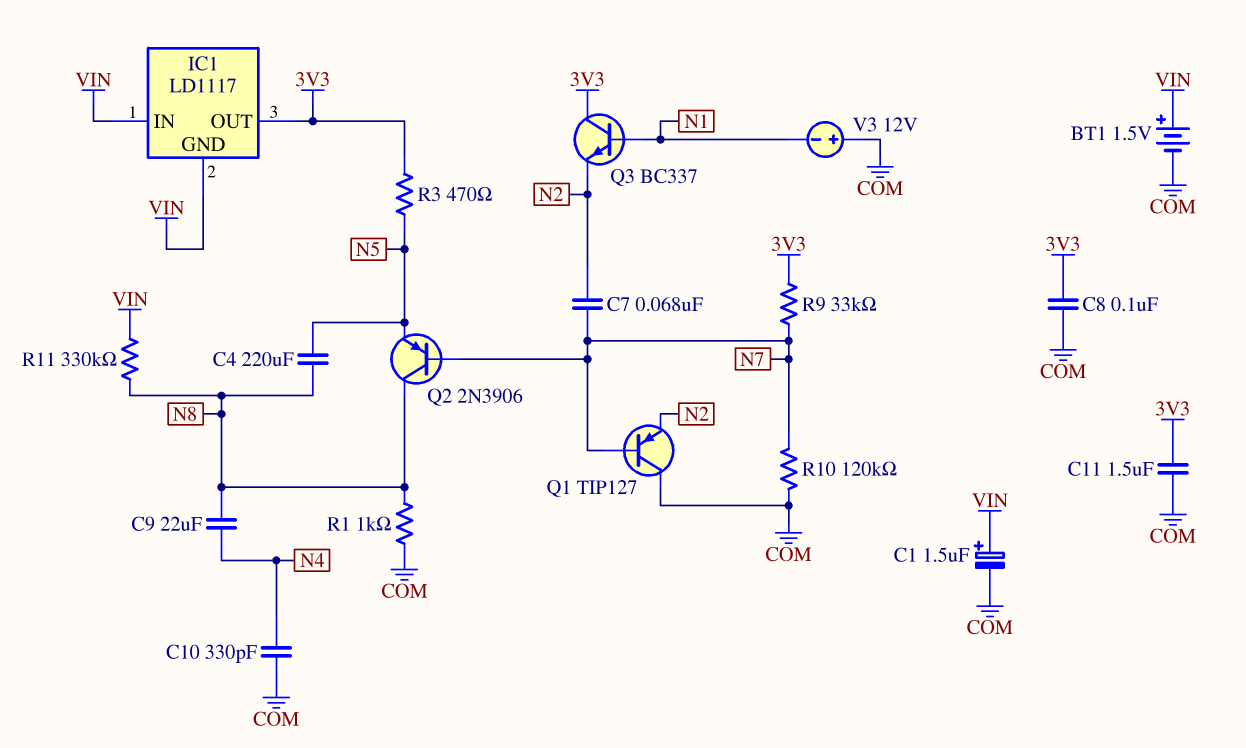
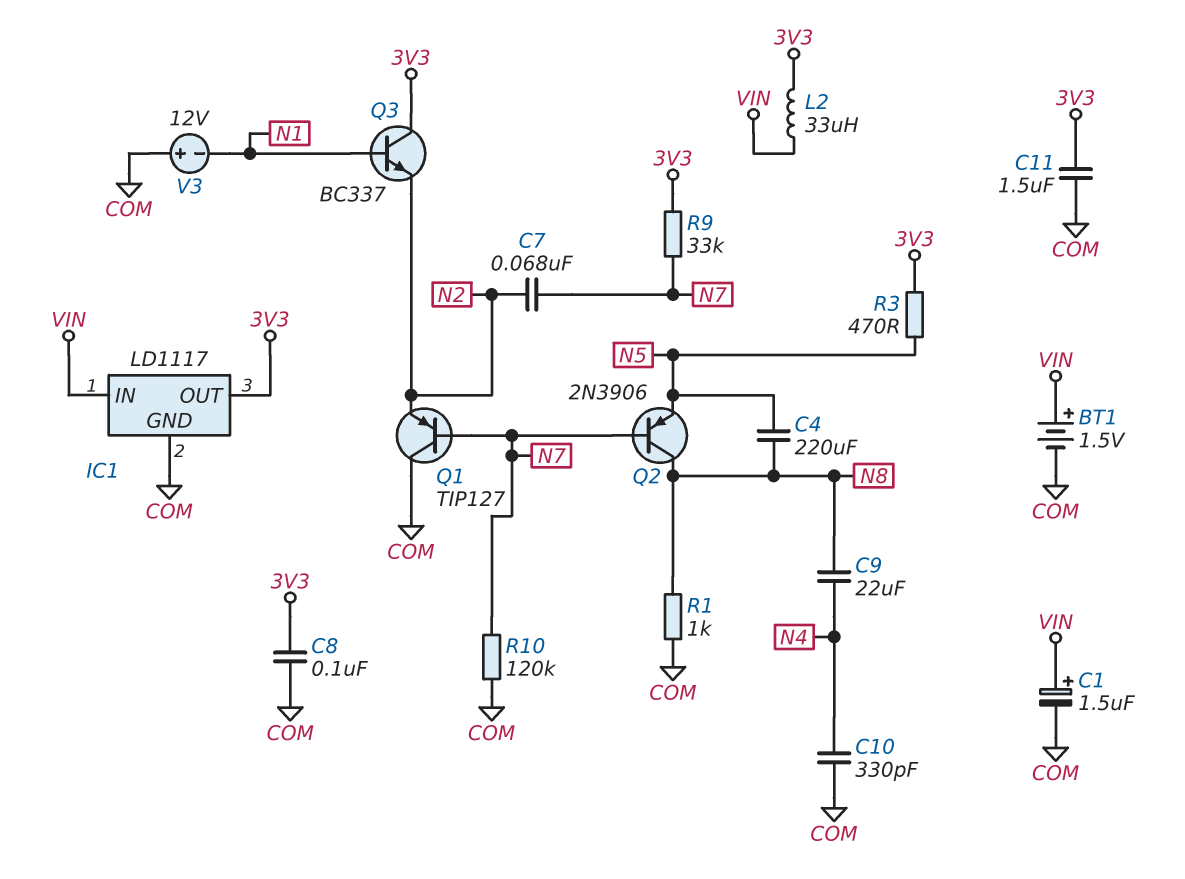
IC1 pin GND: VIN -> COM
L2: none -> 33uH (3V3, VIN)
R11: 330k (N8, VIN) -> none

